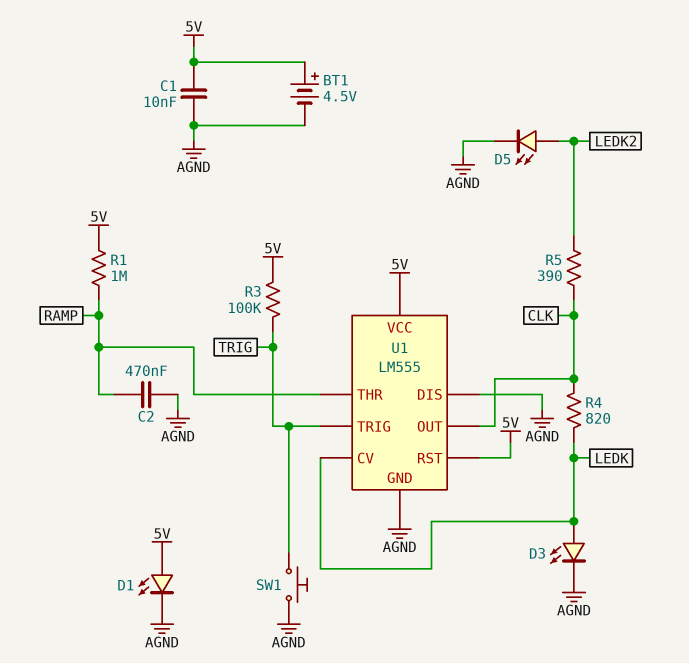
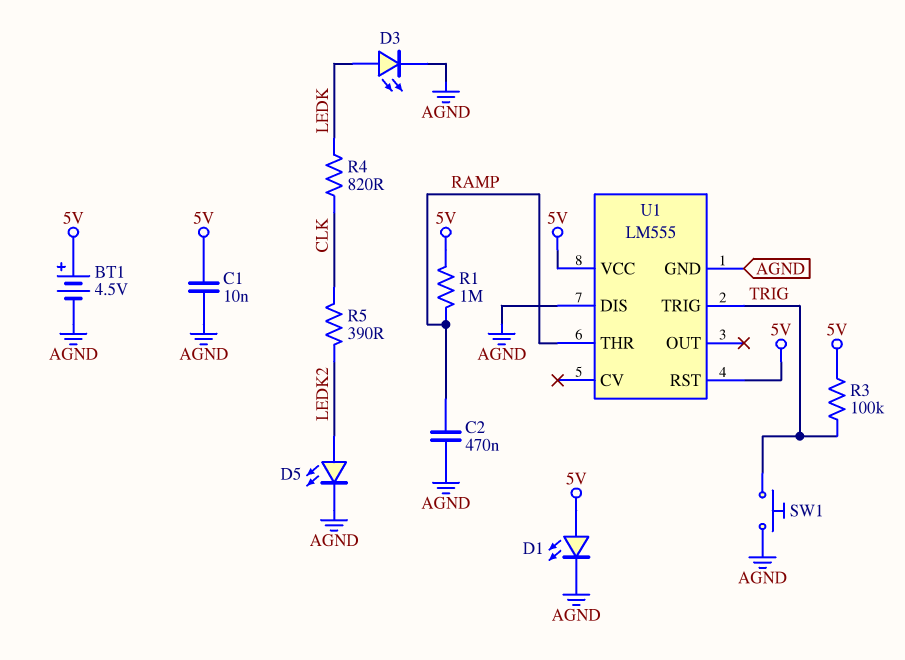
U1 pin CV: LEDK -> none
U1 pin OUT: CLK -> none

